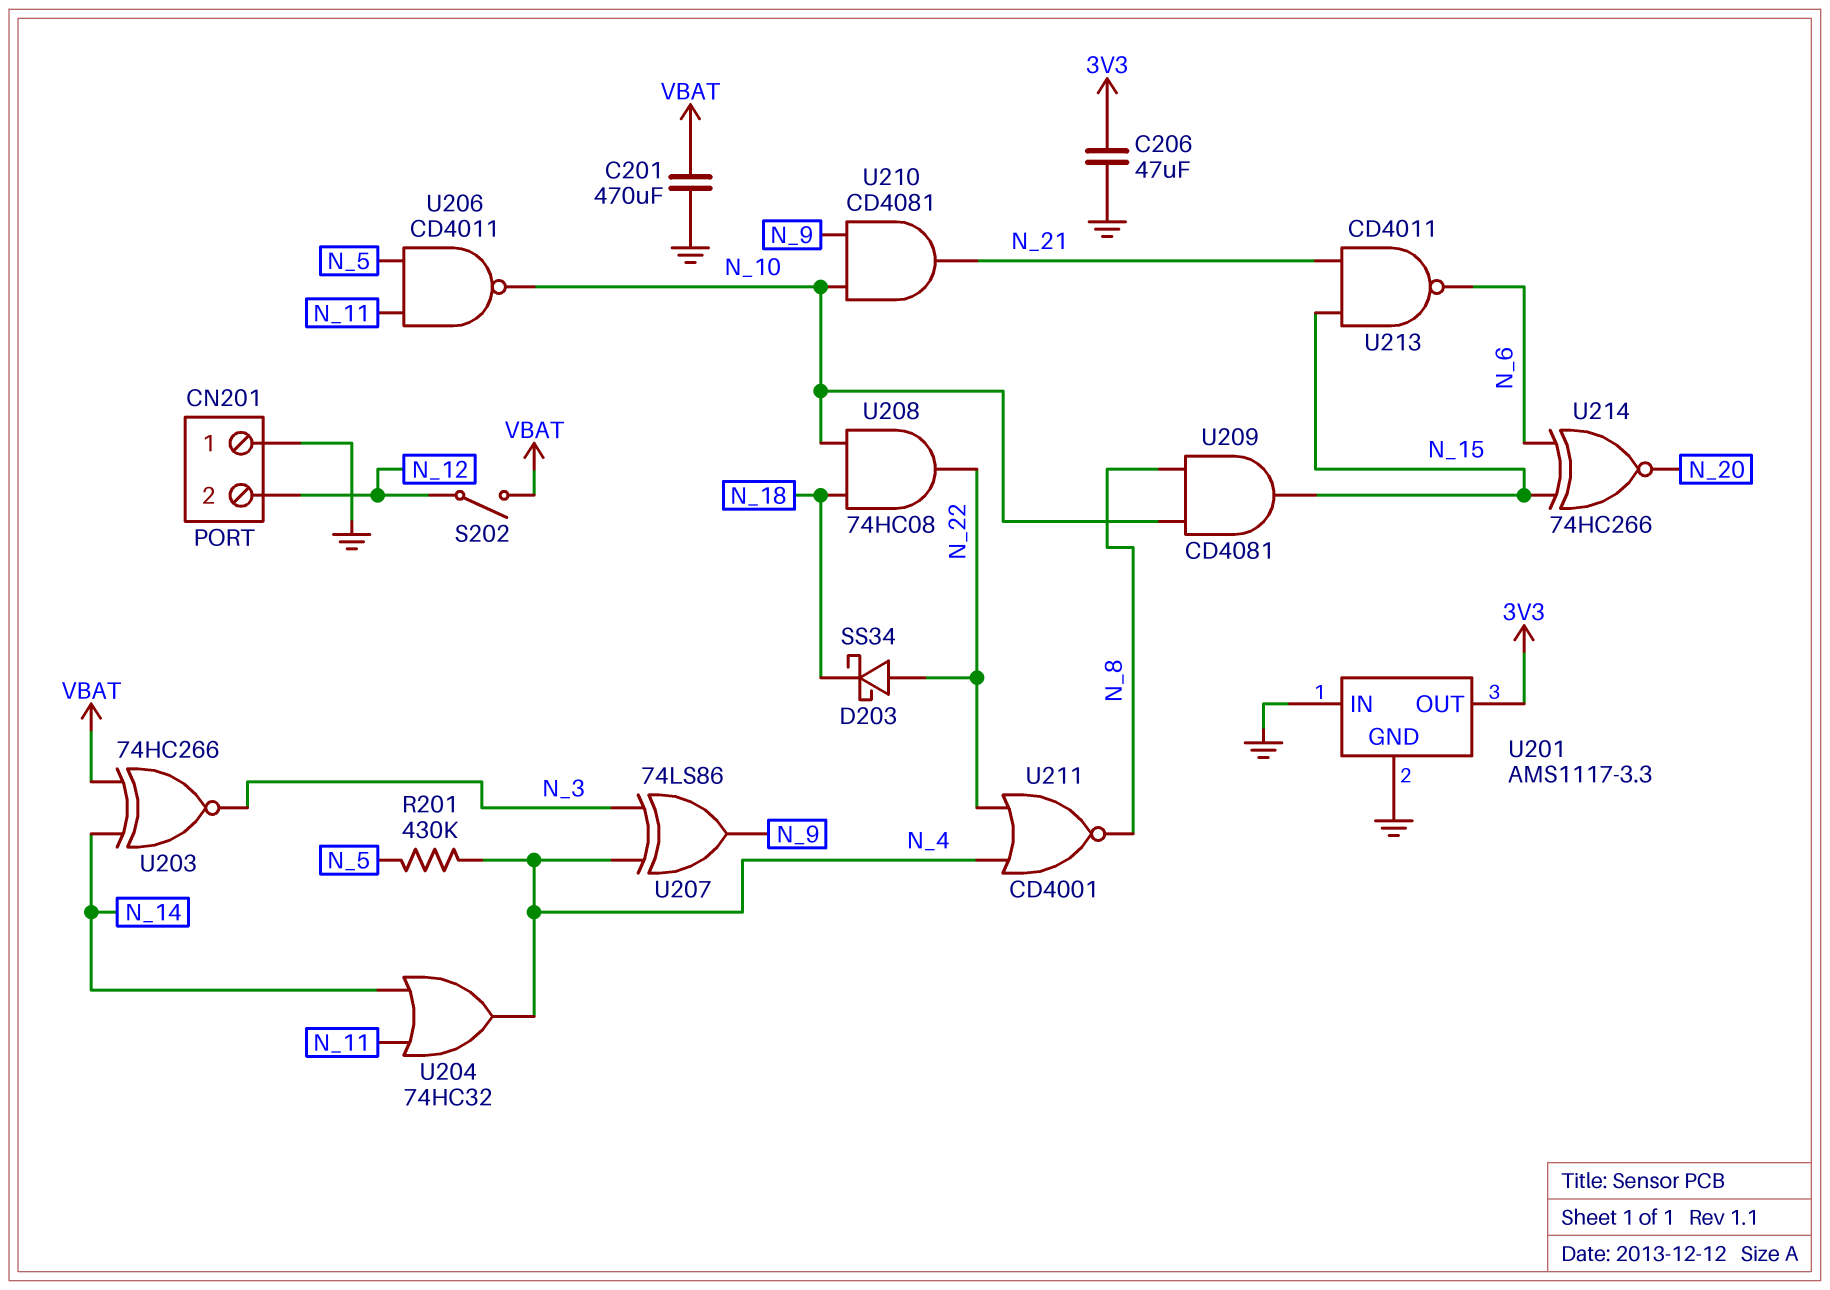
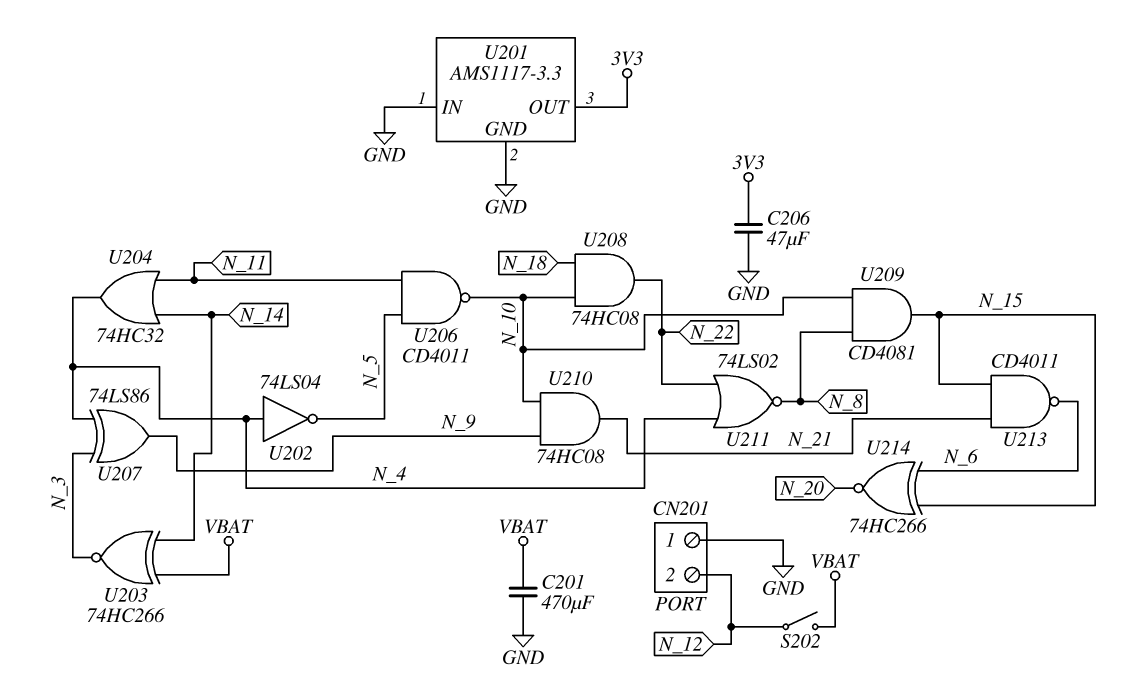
D203: schottky SS34 (A N_22, K N_18) -> none
R201: 430k (N_4, N_5) -> none
U202: none -> NOT 74LS04 (in N_4, out N_5)
U210: AND CD4081 (in N_9, in N_10, out N_21) -> AND 74HC08 (in N_9, in N_10, out N_21)
U211: NOR CD4001 (in N_4, in N_22, out N_8) -> NOR 74LS02 (in N_4, in N_22, out N_8)

